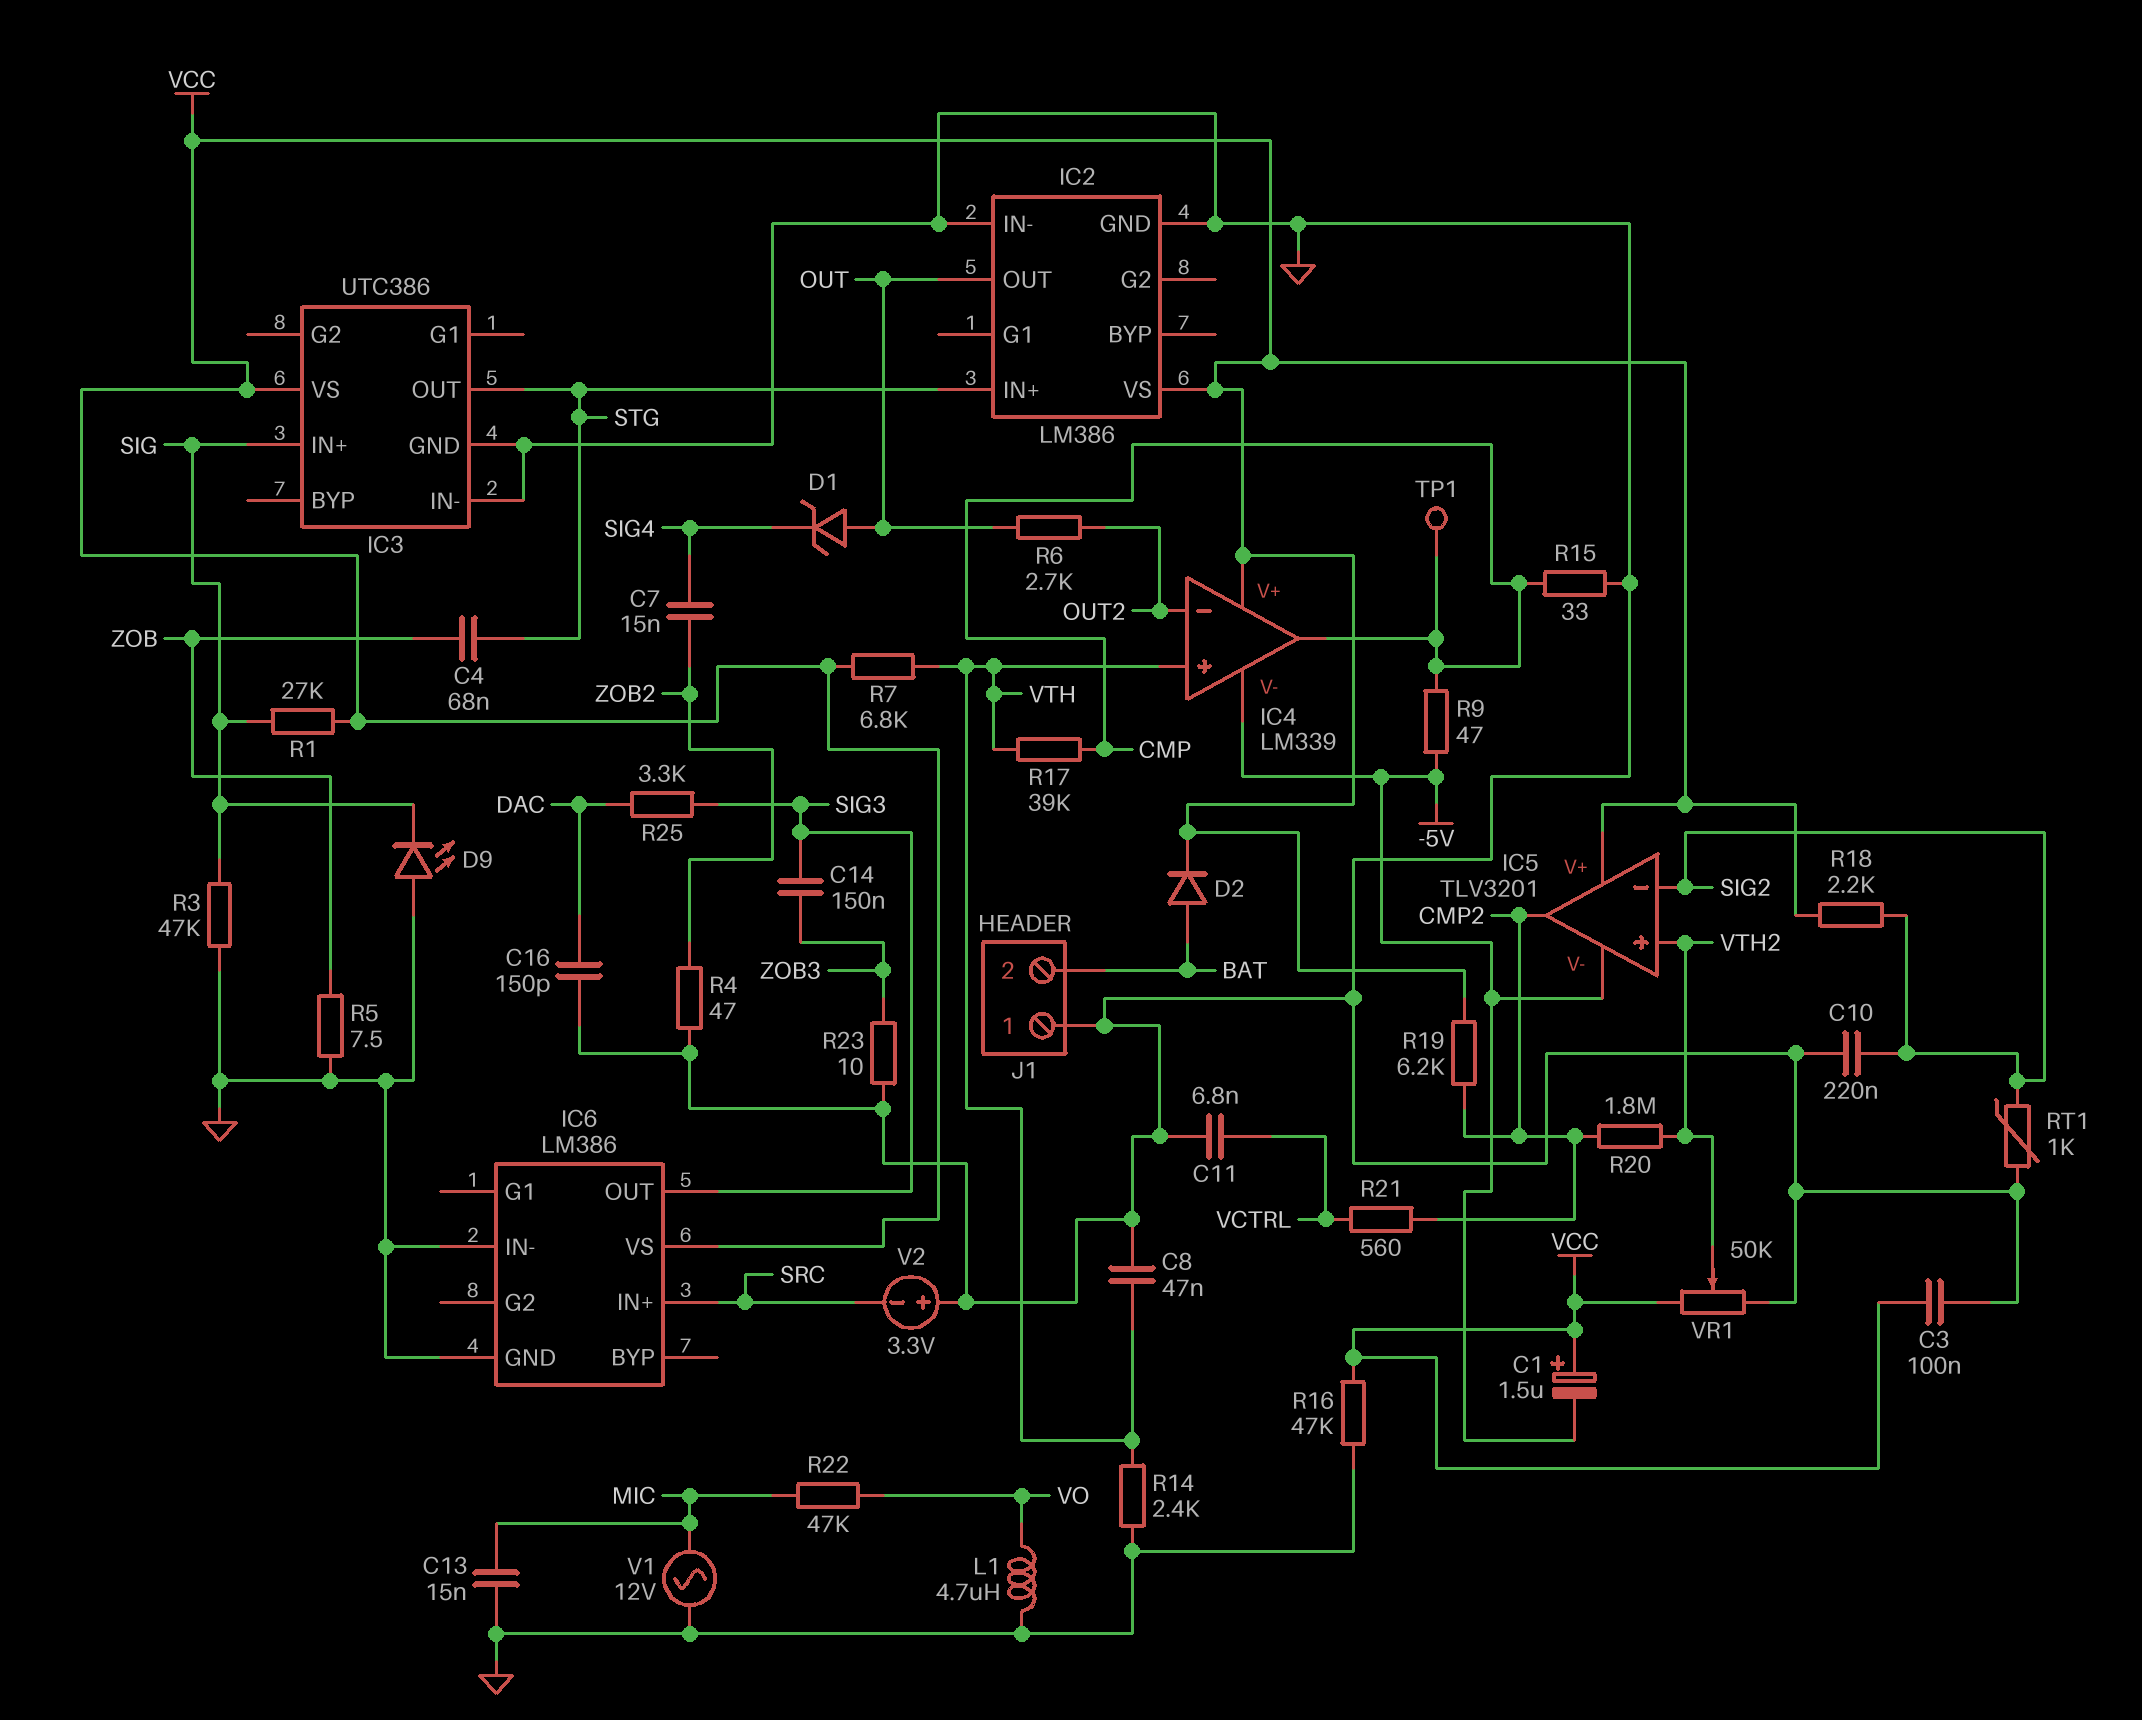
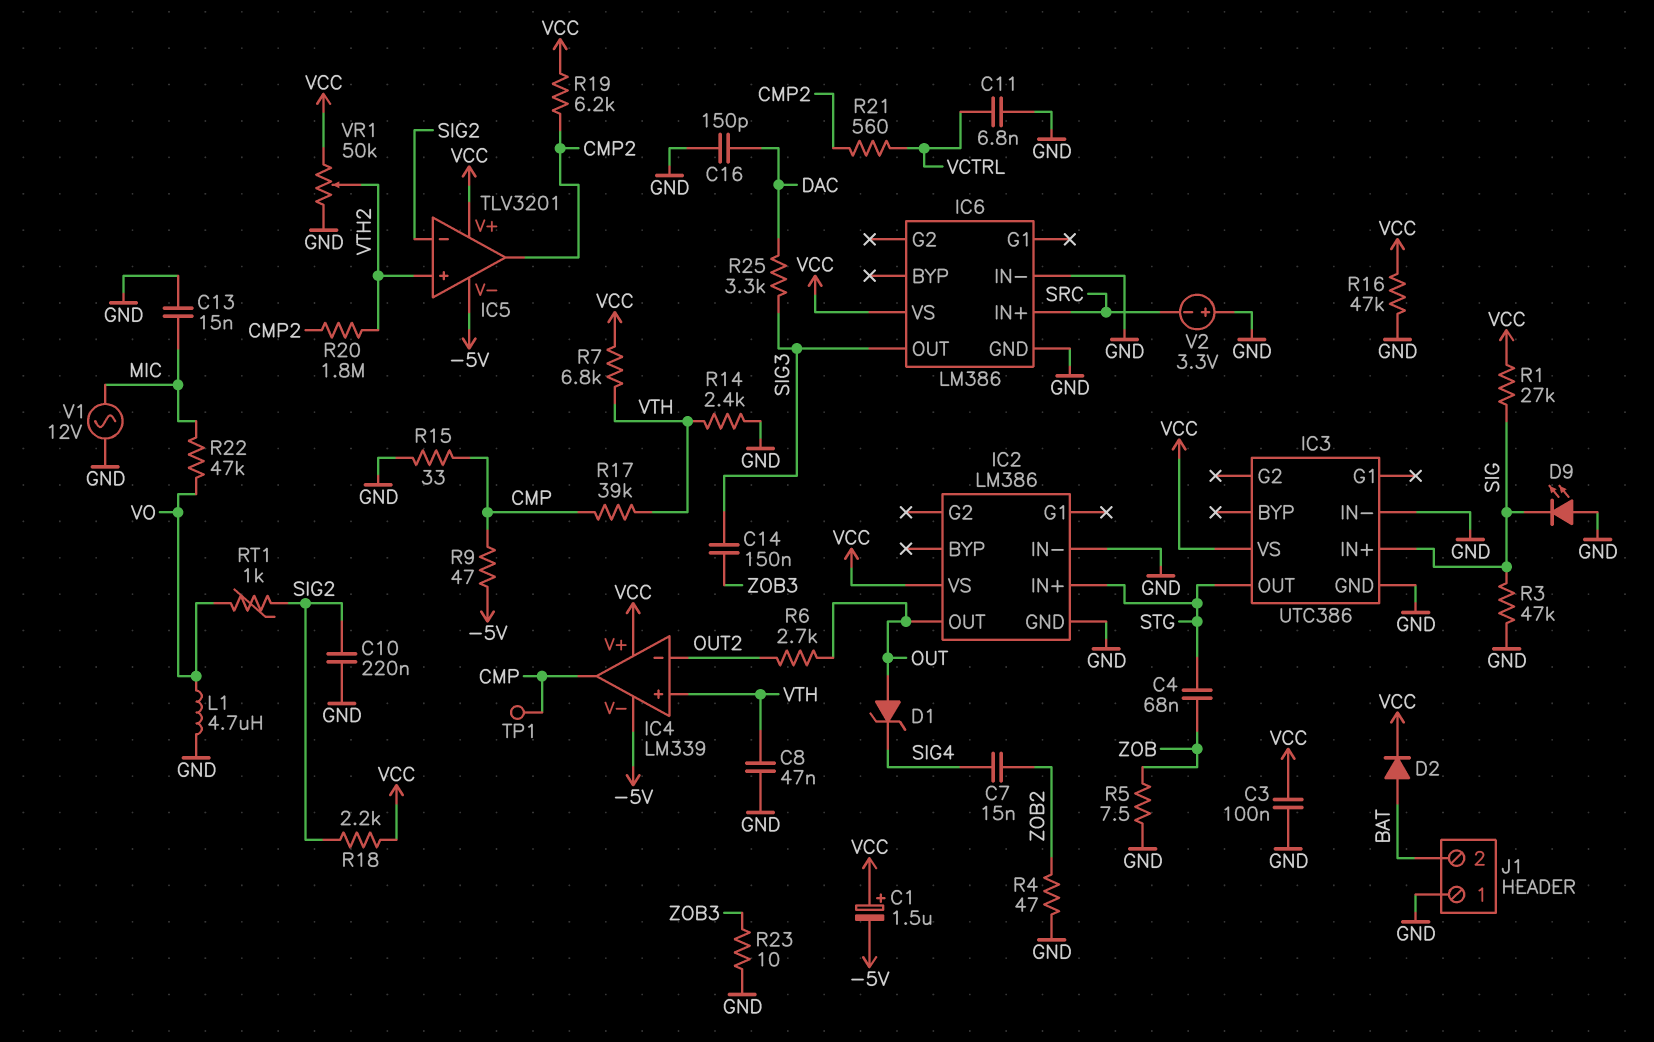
RT1: 1k (GND, SIG2) -> 1k (SIG2, VO)

